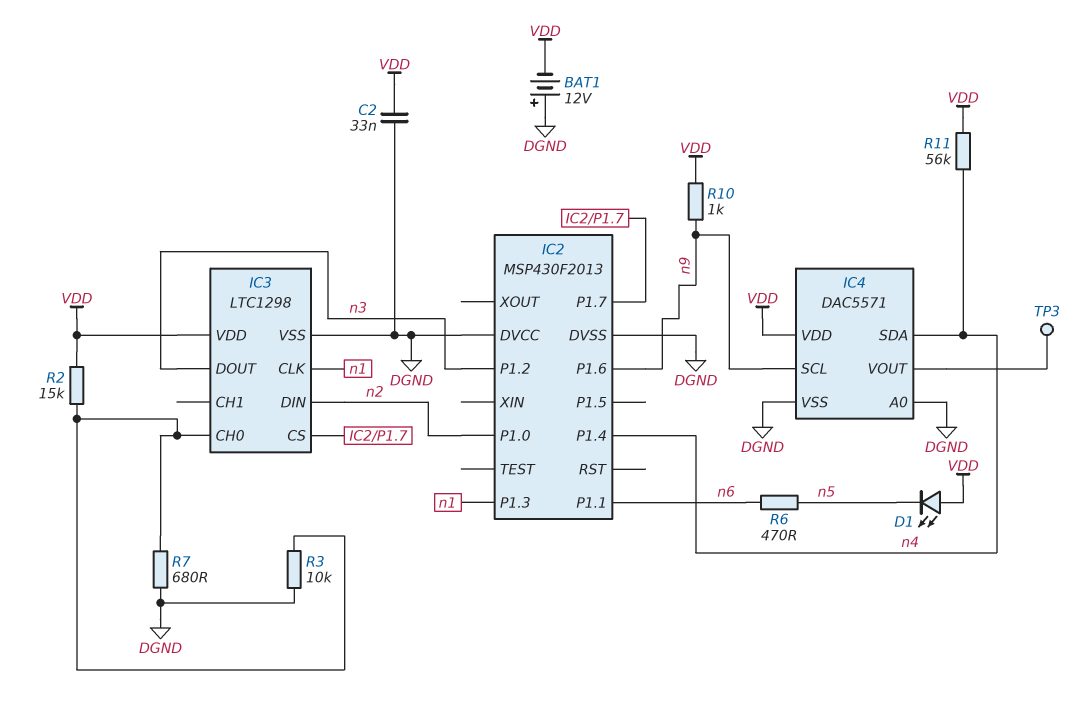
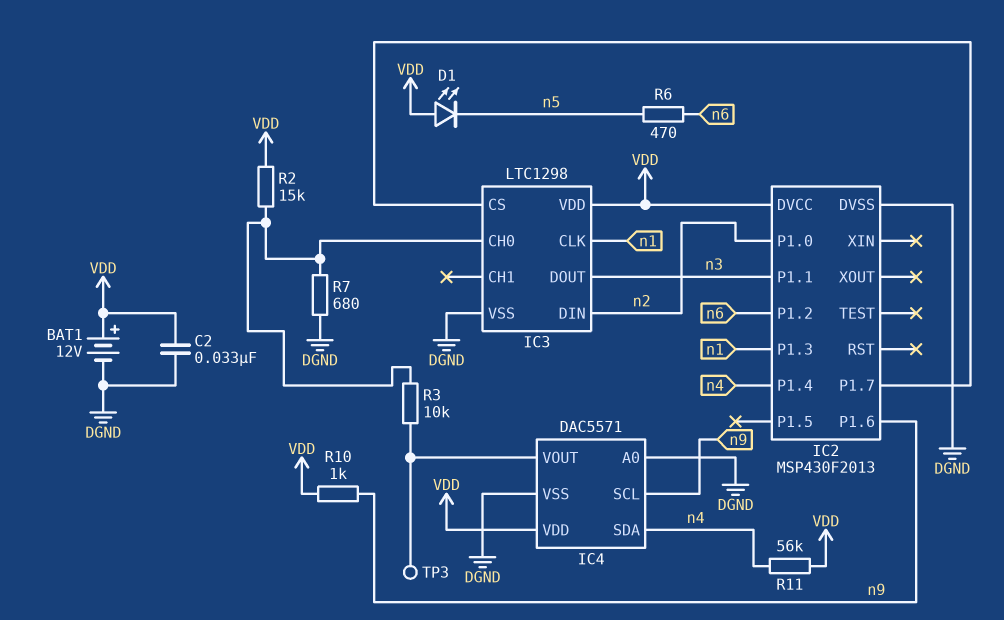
BAT1: 12V (plus DGND, minus VDD) -> 12V (plus VDD, minus DGND)
IC2 pin DVCC: DGND -> VDD
IC2 pin P1.1: n6 -> n3
IC2 pin P1.2: n3 -> n6
R3: 10k (DGND, IC3/CH0) -> 10k (IC3/CH0, IC4/VOUT)

